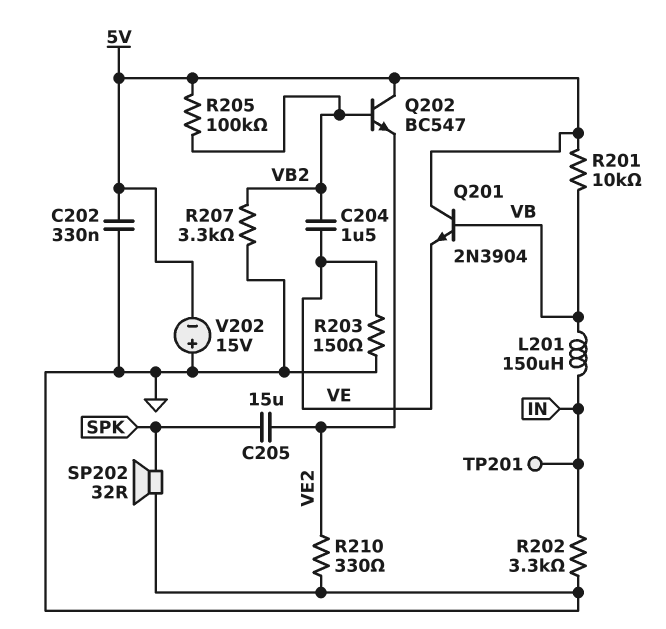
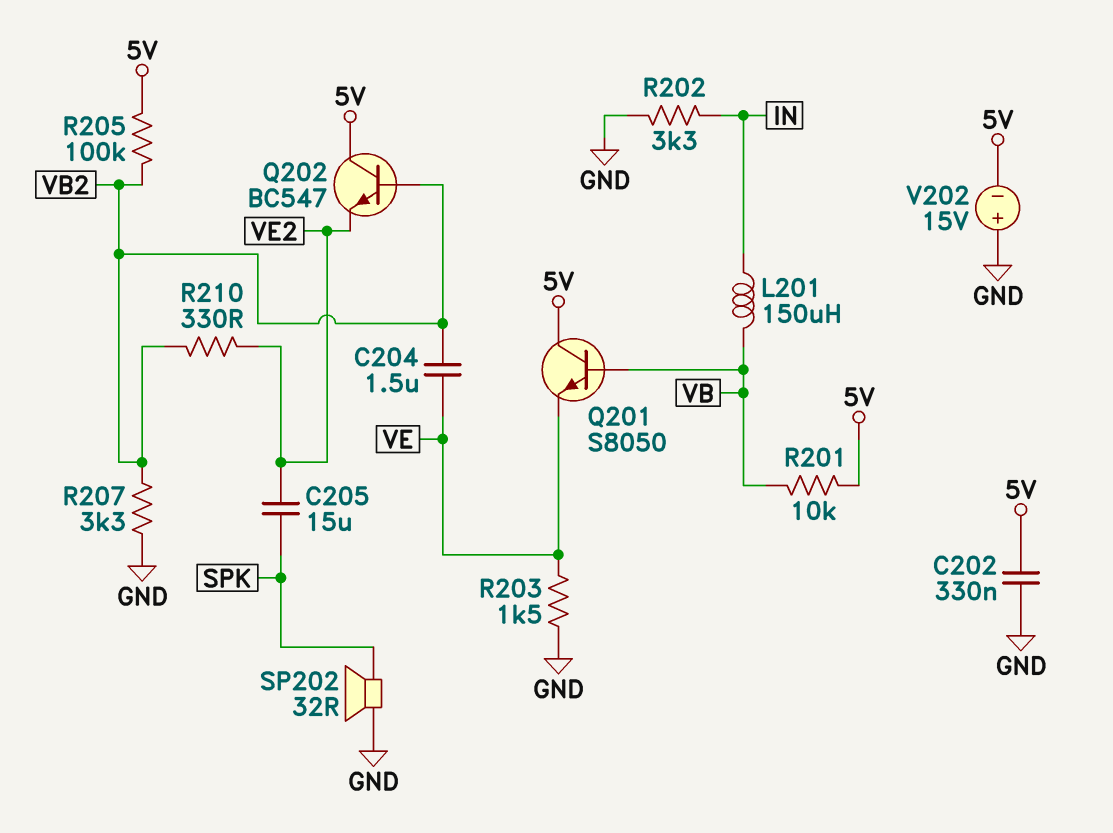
Q201: NPN 2N3904 (B VB, C 5V, E VE) -> NPN S8050 (B VB, C 5V, E VE)
R203: 150 (GND, VE) -> 1.5k (GND, VE)
R210: 330 (GND, VE2) -> 330 (VB2, VE2)
TP201: test point (IN) -> none

